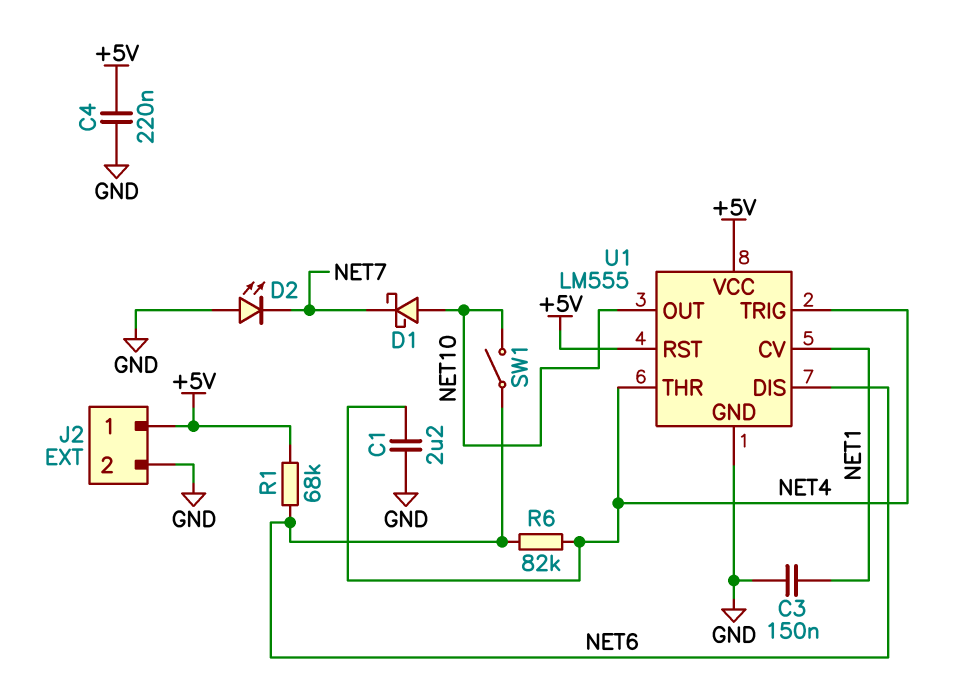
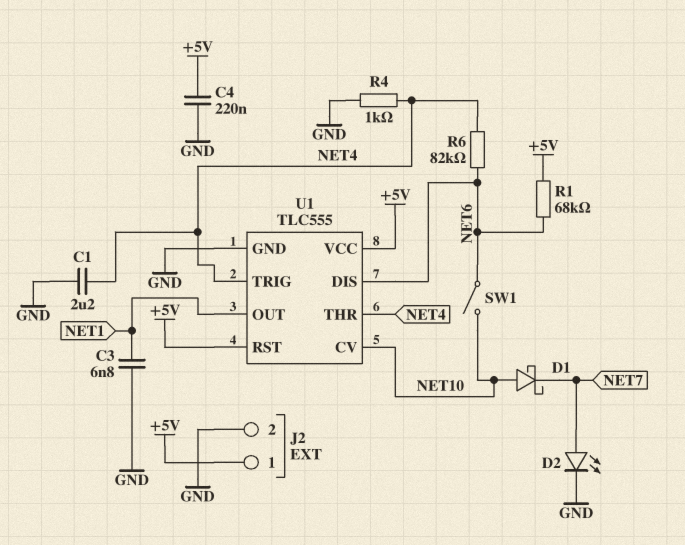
C3: 150nF (GND, NET1) -> 6.8nF (GND, NET1)
D2: LED (A GND, K NET7) -> LED (A NET7, K GND)
R4: none -> 1k (GND, NET4)
U1: LM555 -> TLC555
U1 pin CV: NET1 -> NET10
U1 pin OUT: NET10 -> NET1

